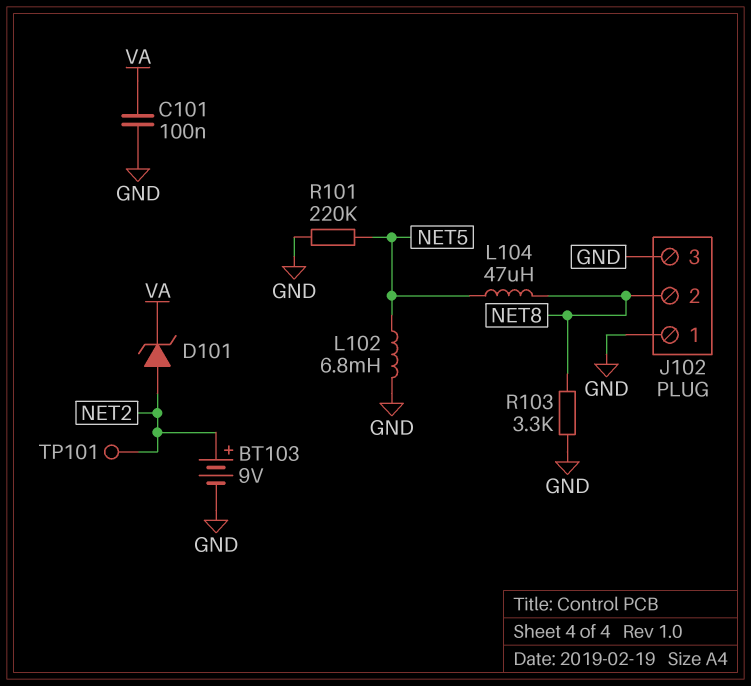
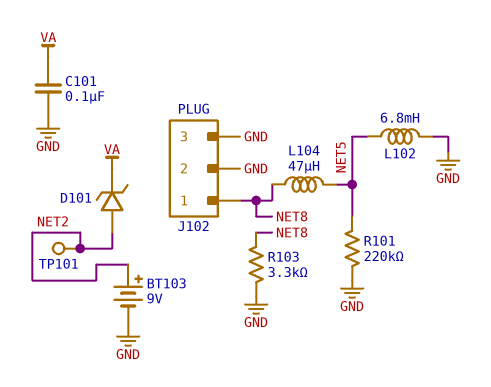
J102 pin 1: GND -> NET8
J102 pin 2: NET8 -> GND

